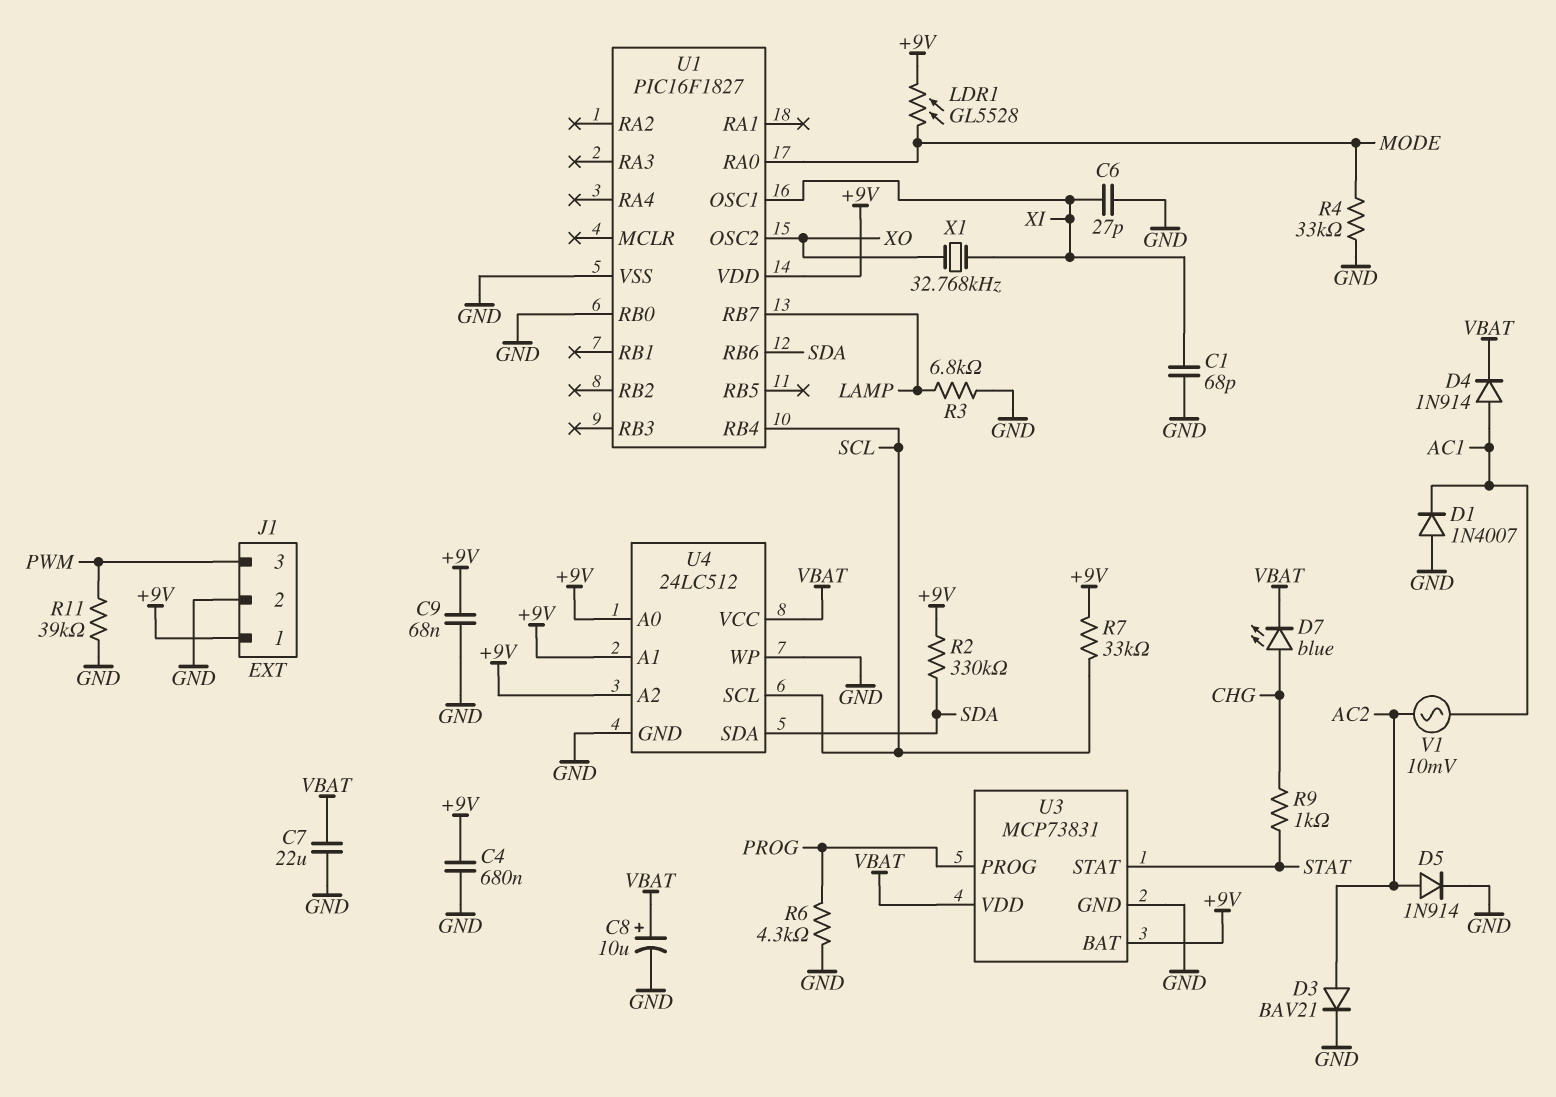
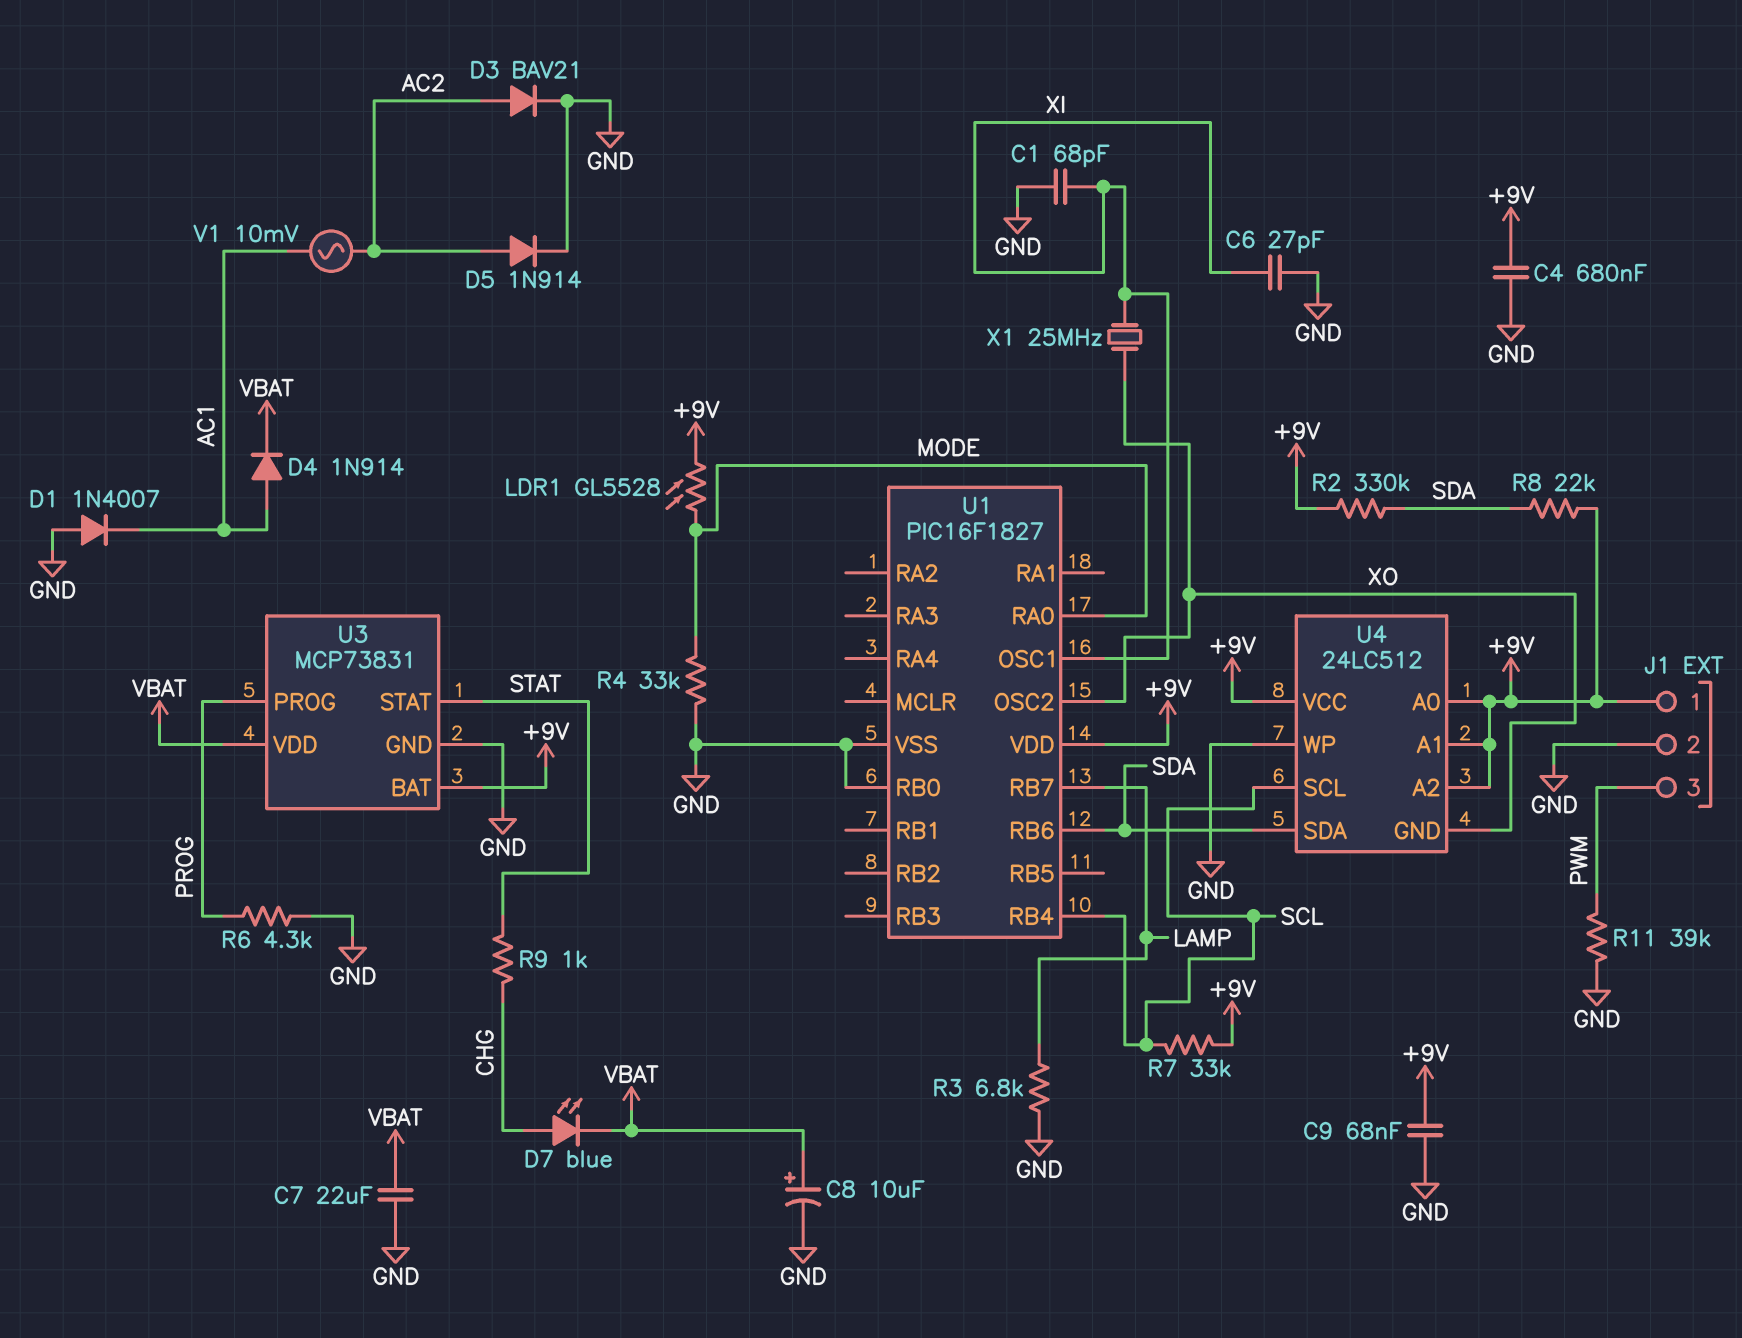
R8: none -> 22k (+9V, SDA)
U4 pin GND: GND -> XO
U4 pin VCC: VBAT -> +9V
X1: 32.768kHz (XI, XO) -> 25MHz (XI, XO)

